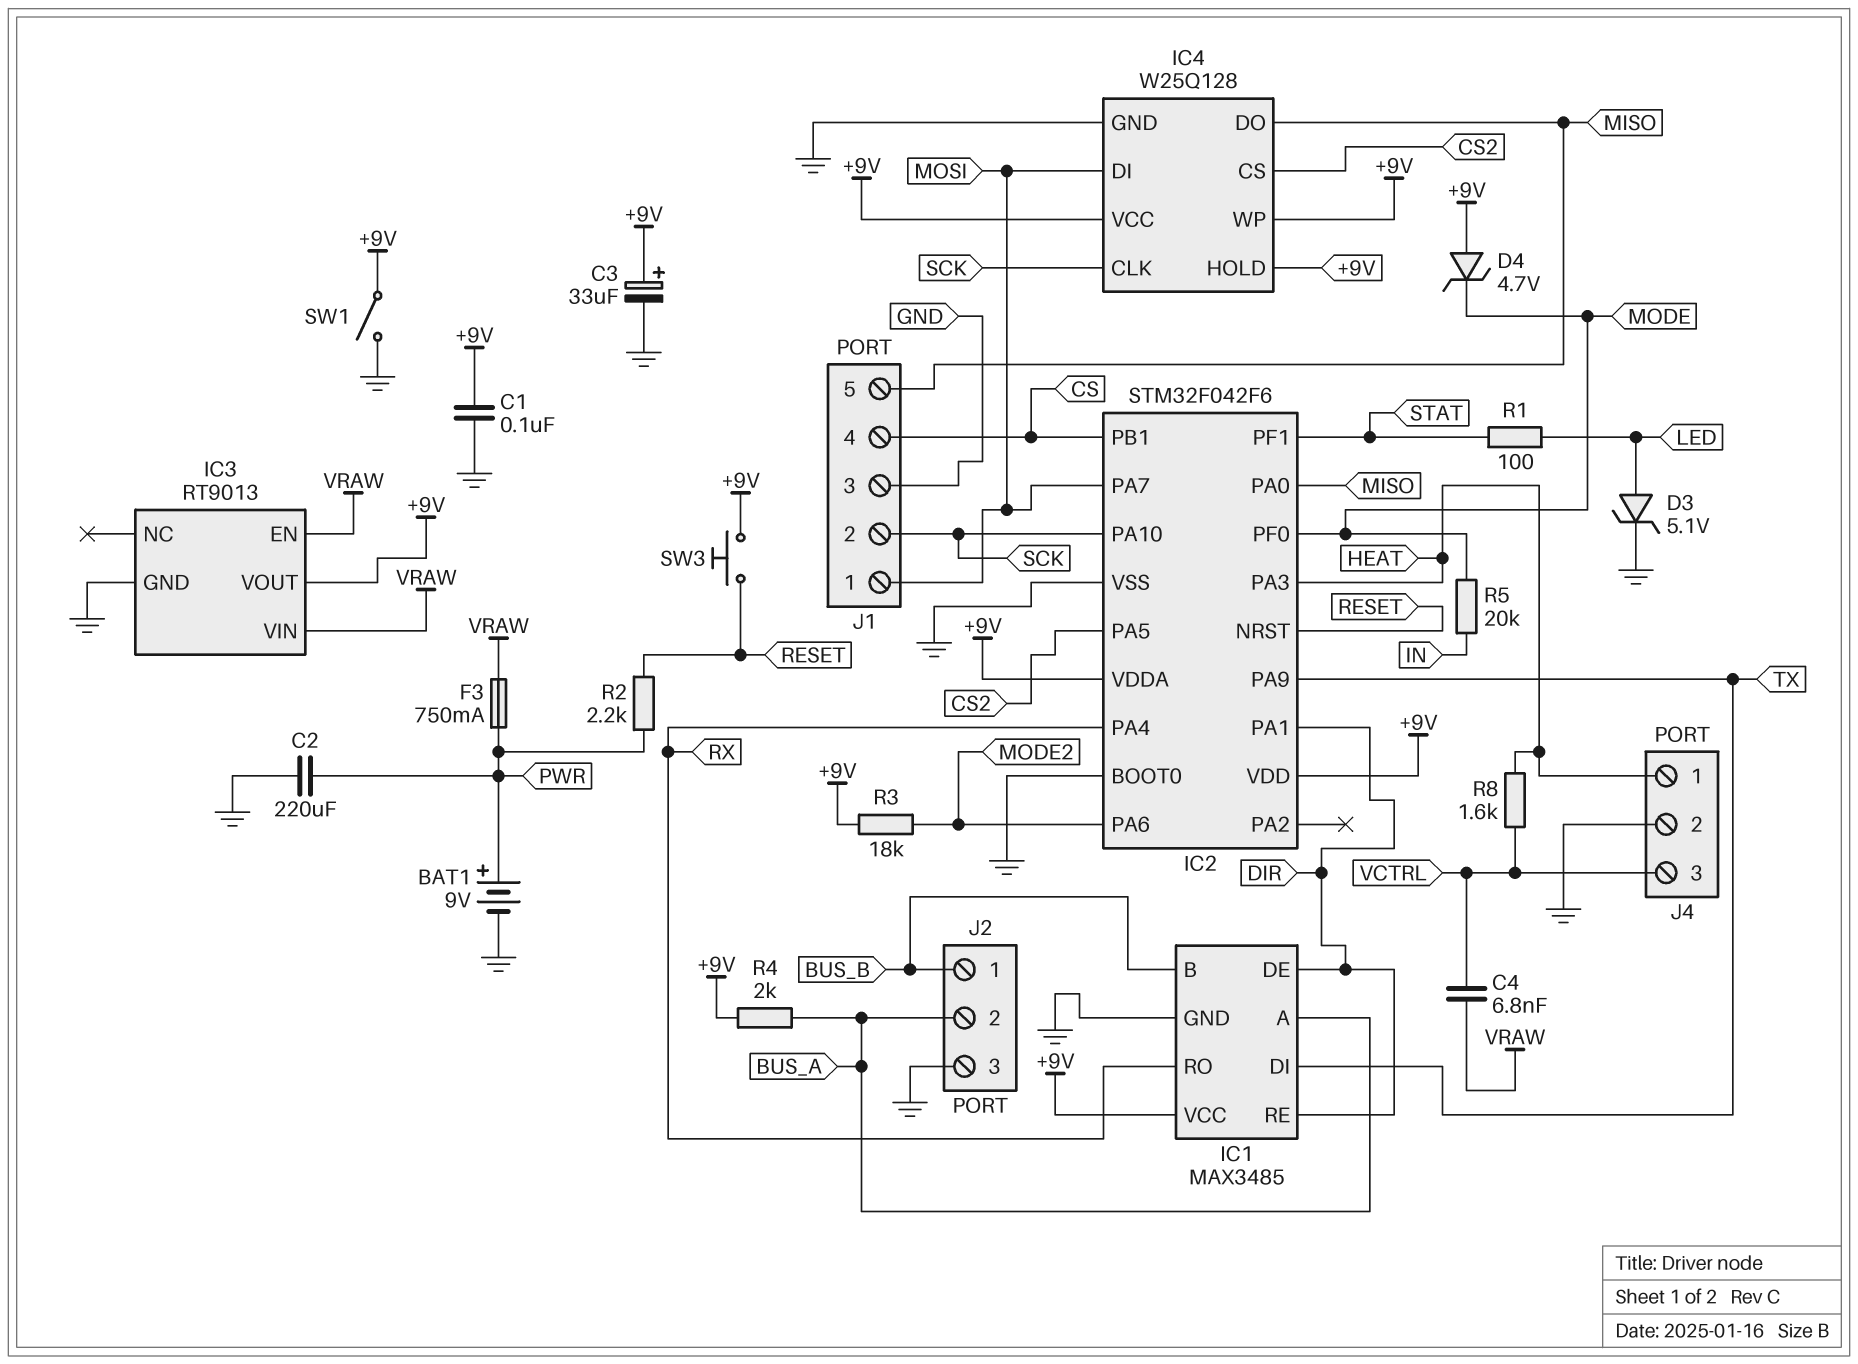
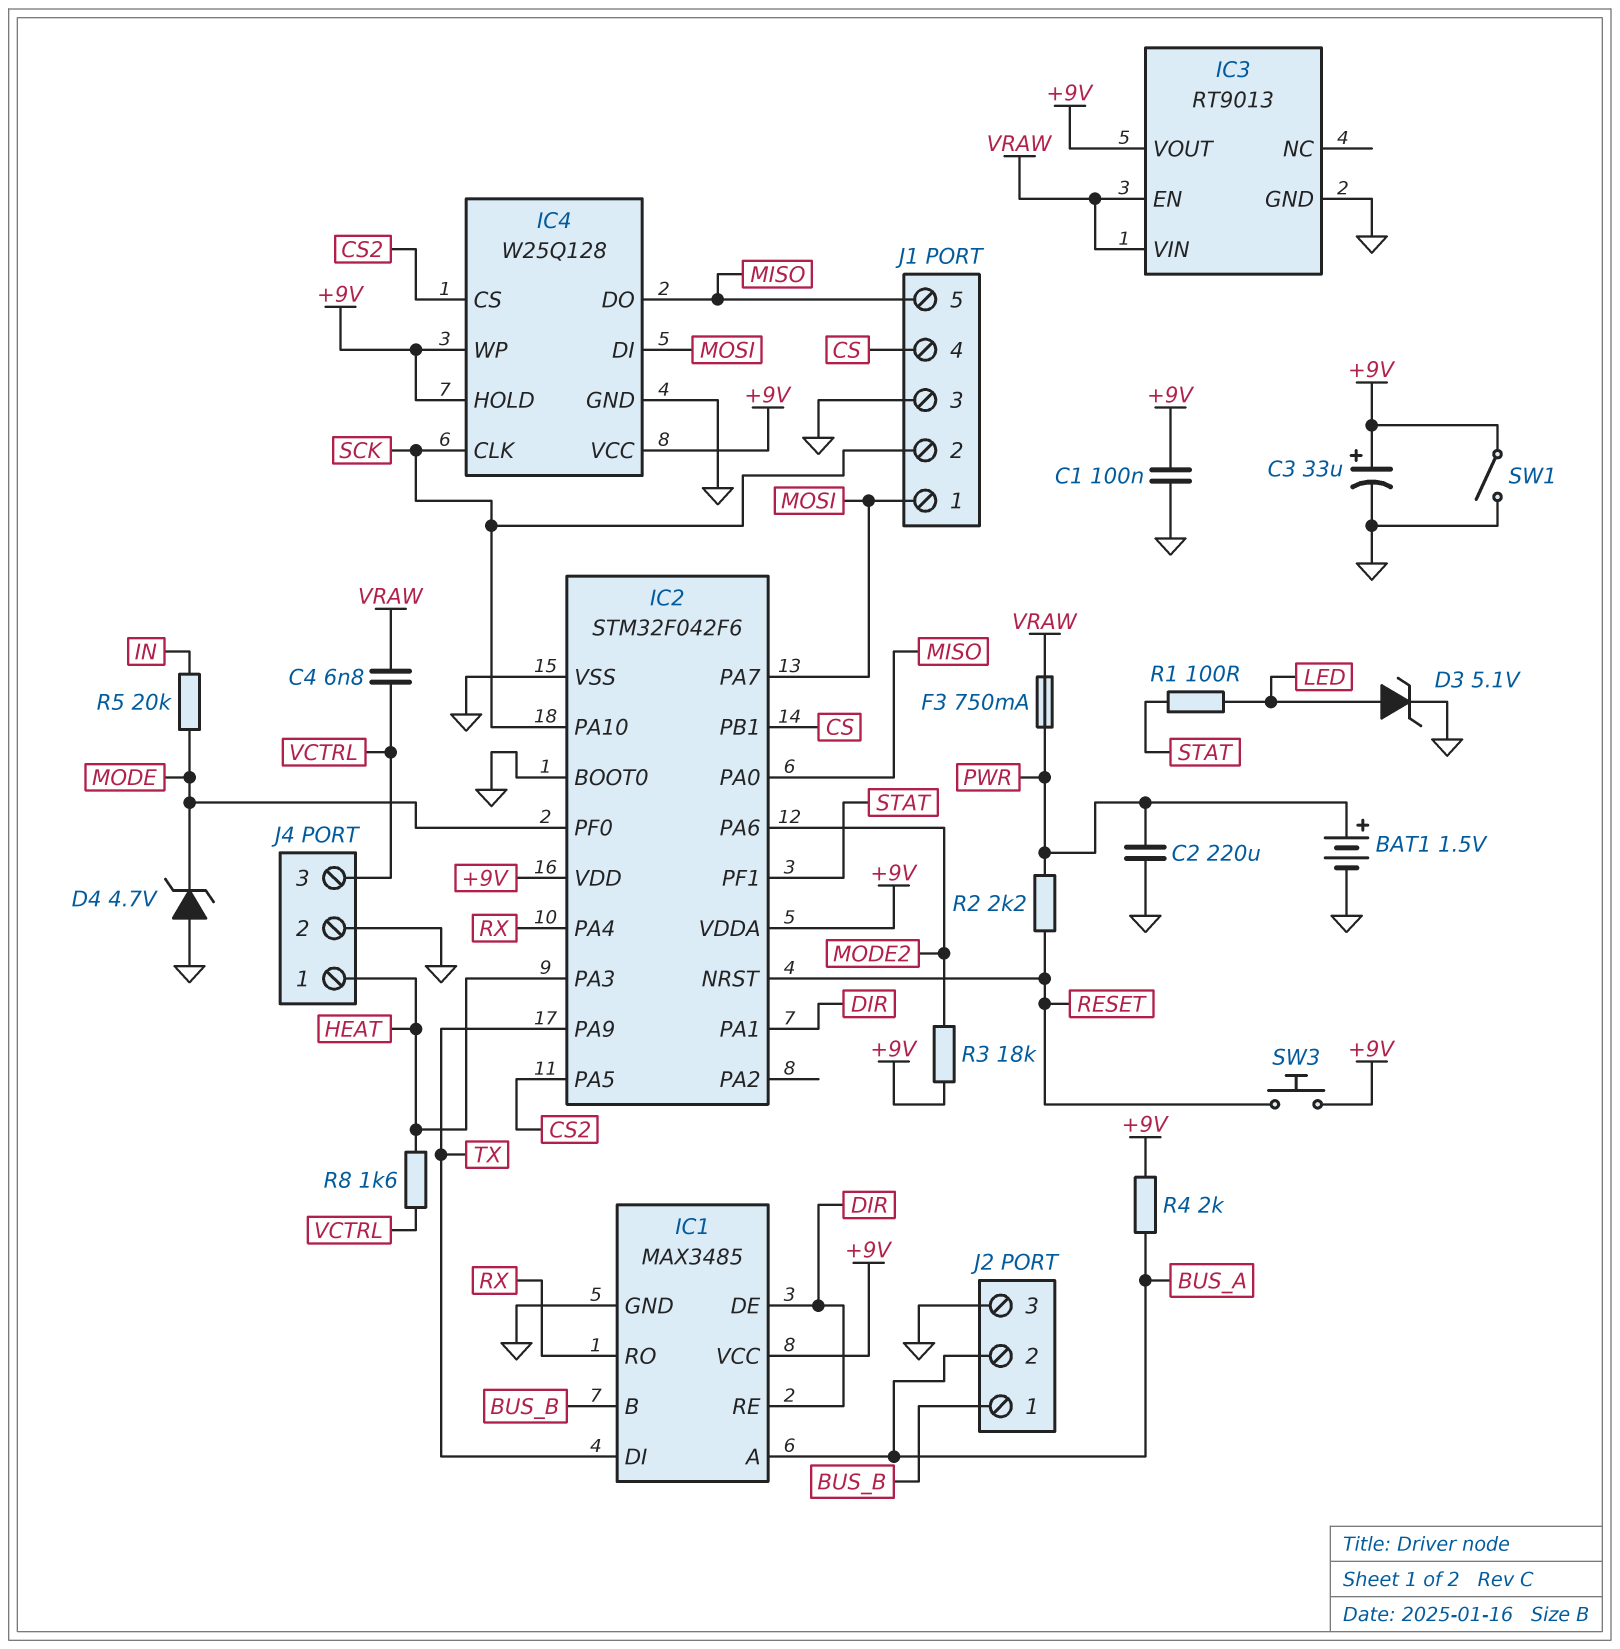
BAT1: 9V (plus PWR, minus GND) -> 1.5V (plus PWR, minus GND)
D4: zener 4.7V (A +9V, K MODE) -> zener 4.7V (A GND, K MODE)

